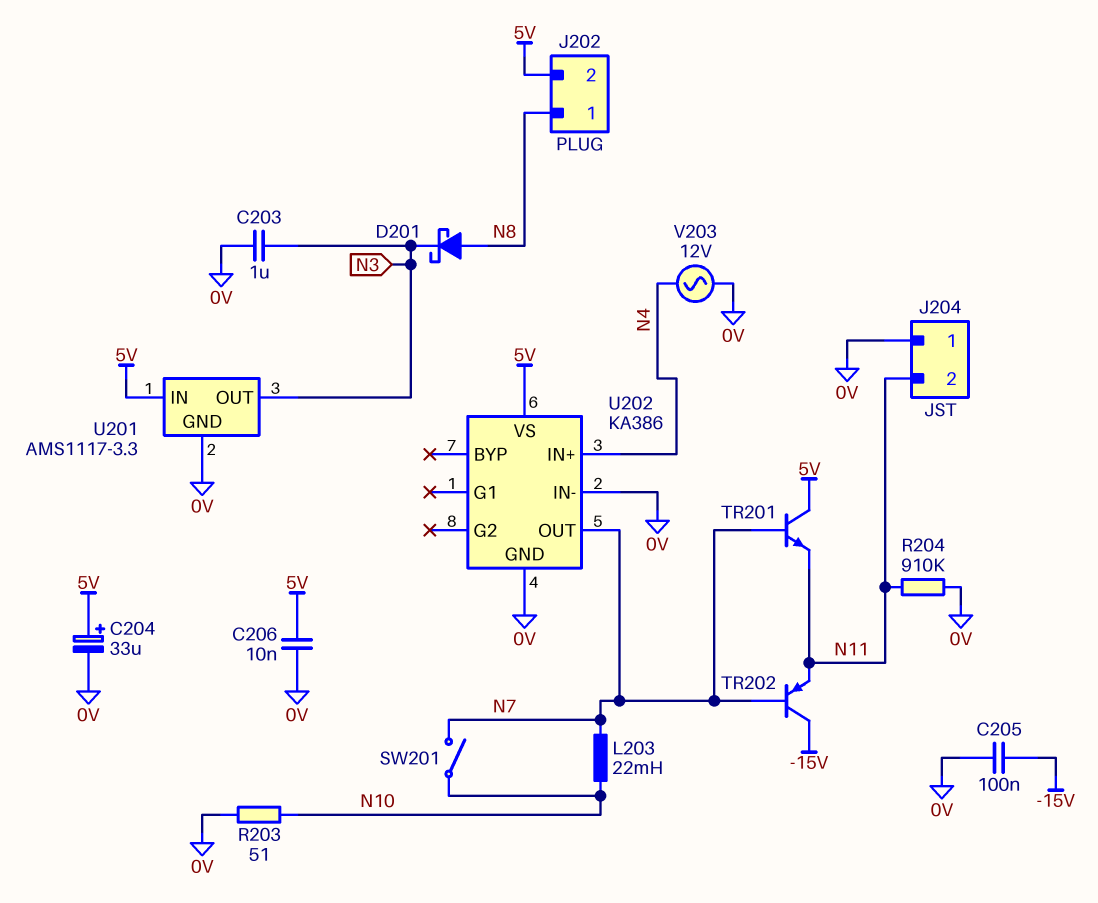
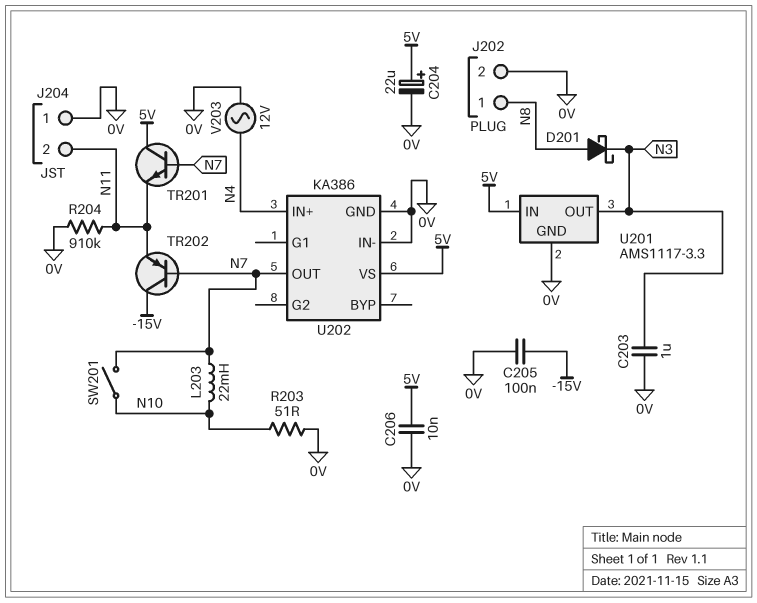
C204: 33uF (plus 5V, minus 0V) -> 22uF (plus 5V, minus 0V)
J202 pin 2: 5V -> 0V

